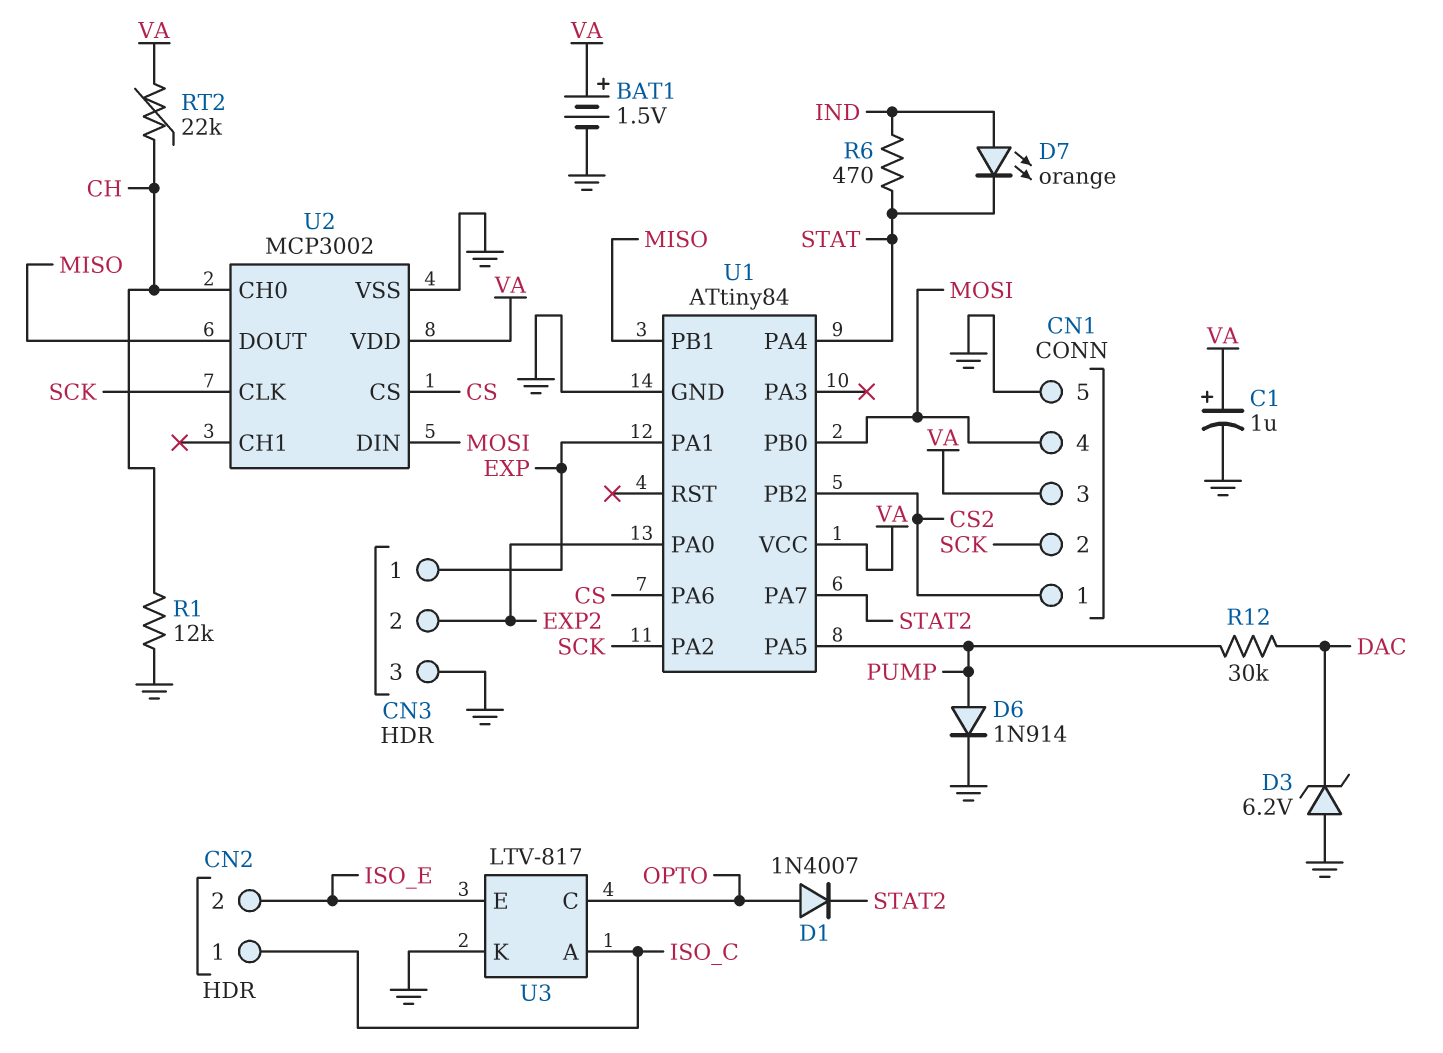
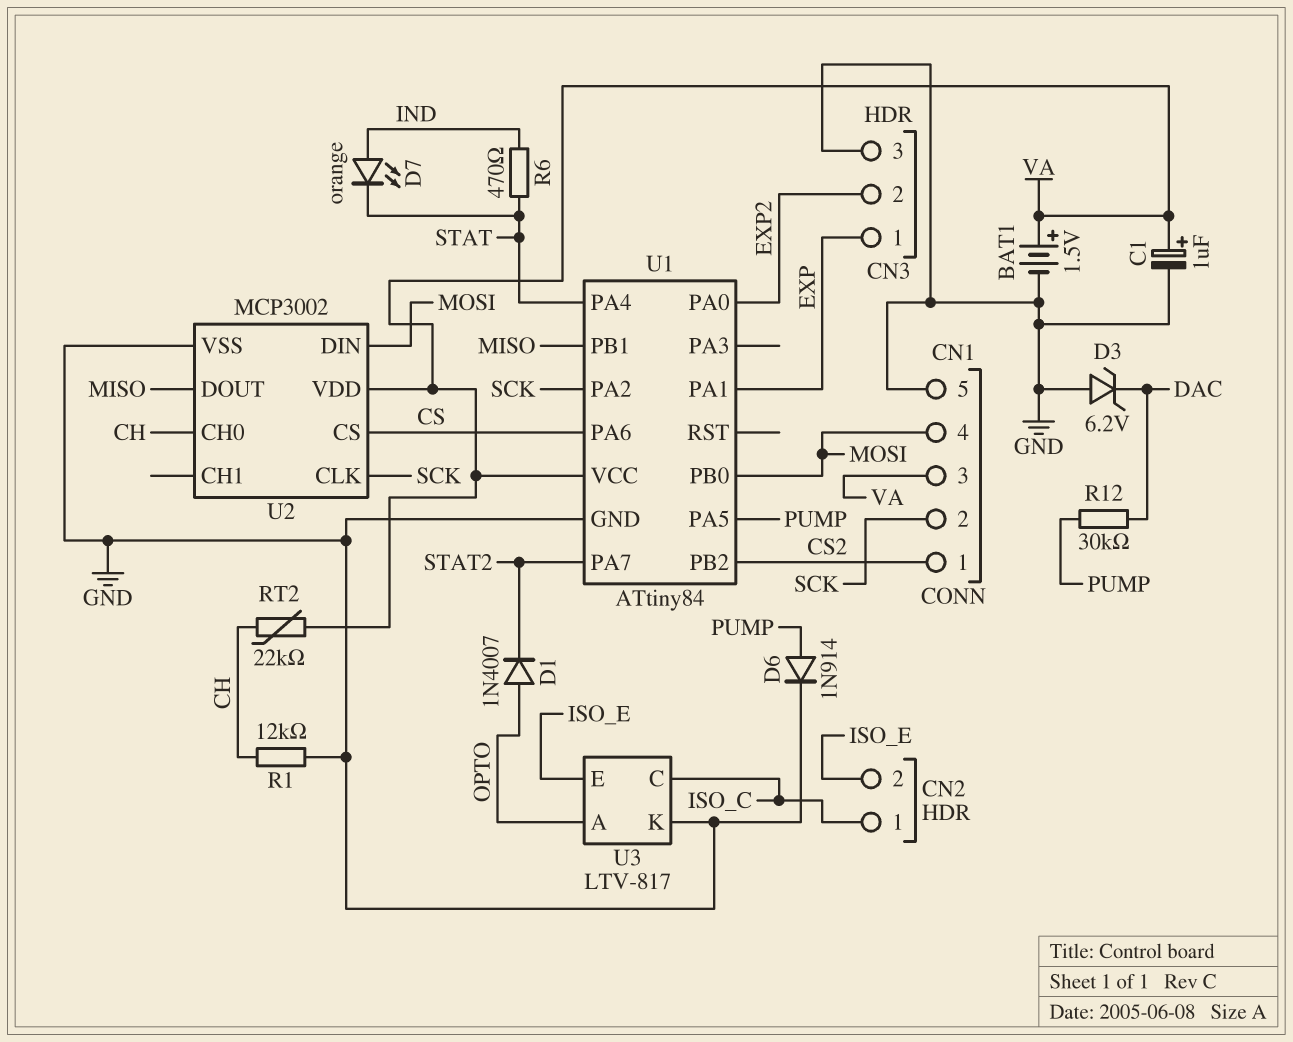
U3 pin A: ISO_C -> OPTO
U3 pin C: OPTO -> ISO_C

